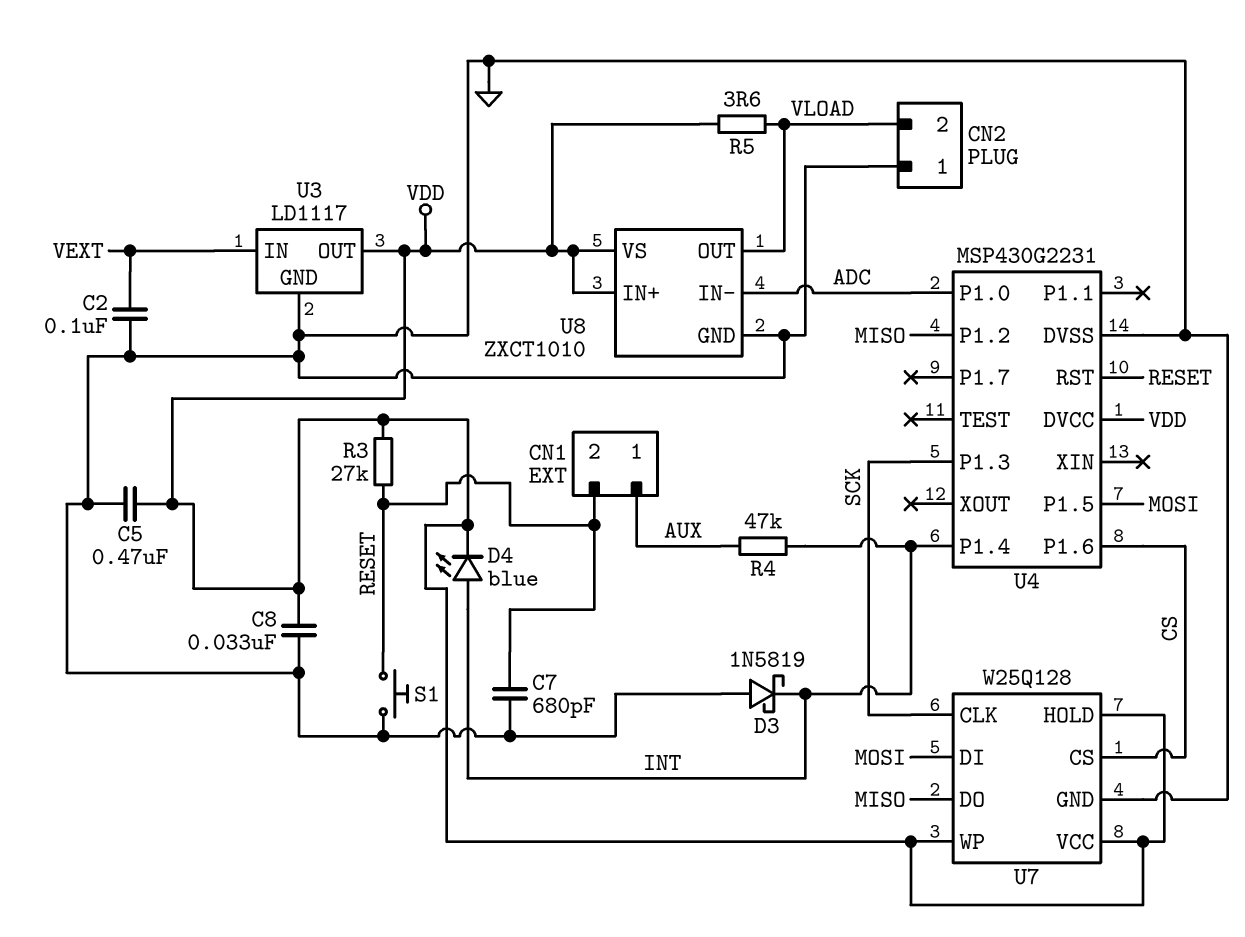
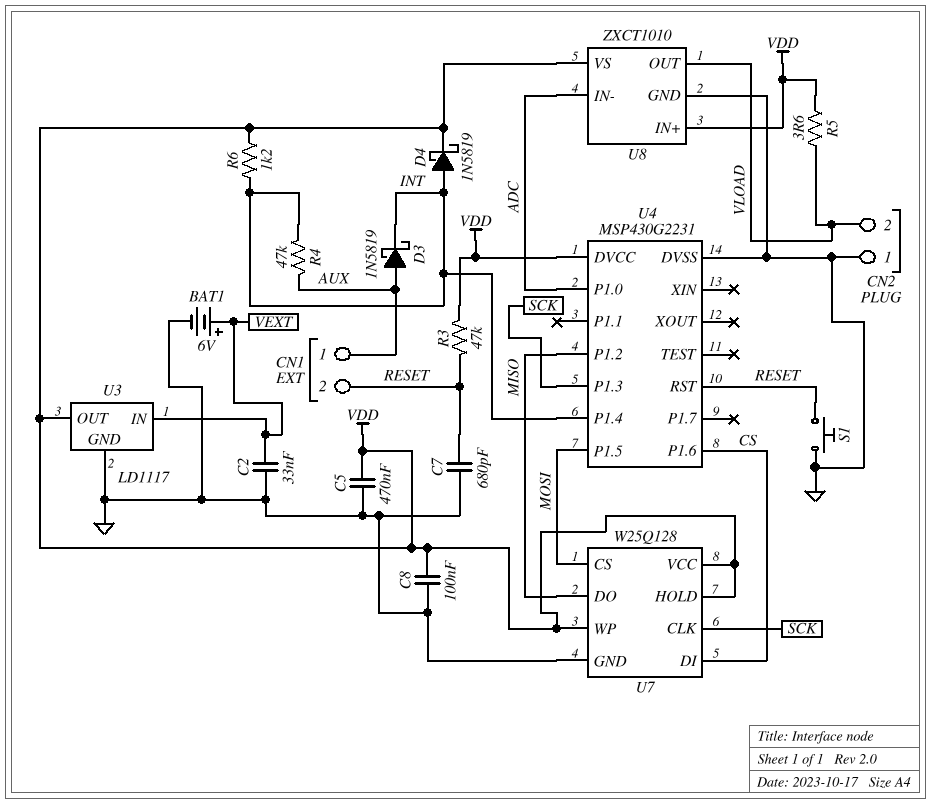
BAT1: none -> 6V (plus VEXT, minus GND)
C2: 100nF (GND, VEXT) -> 33nF (GND, VEXT)
C8: 33nF (GND, VDD) -> 100nF (GND, VDD)
D3: schottky 1N5819 (A GND, K INT) -> schottky 1N5819 (A AUX, K INT)
D4: LED blue (A INT, K VDD) -> schottky 1N5819 (A INT, K VDD)
R3: 27k (RESET, VDD) -> 47k (RESET, VDD)
R6: none -> 1.2k (INT, VDD)
U7 pin CS: CS -> MOSI
U7 pin DI: MOSI -> CS

